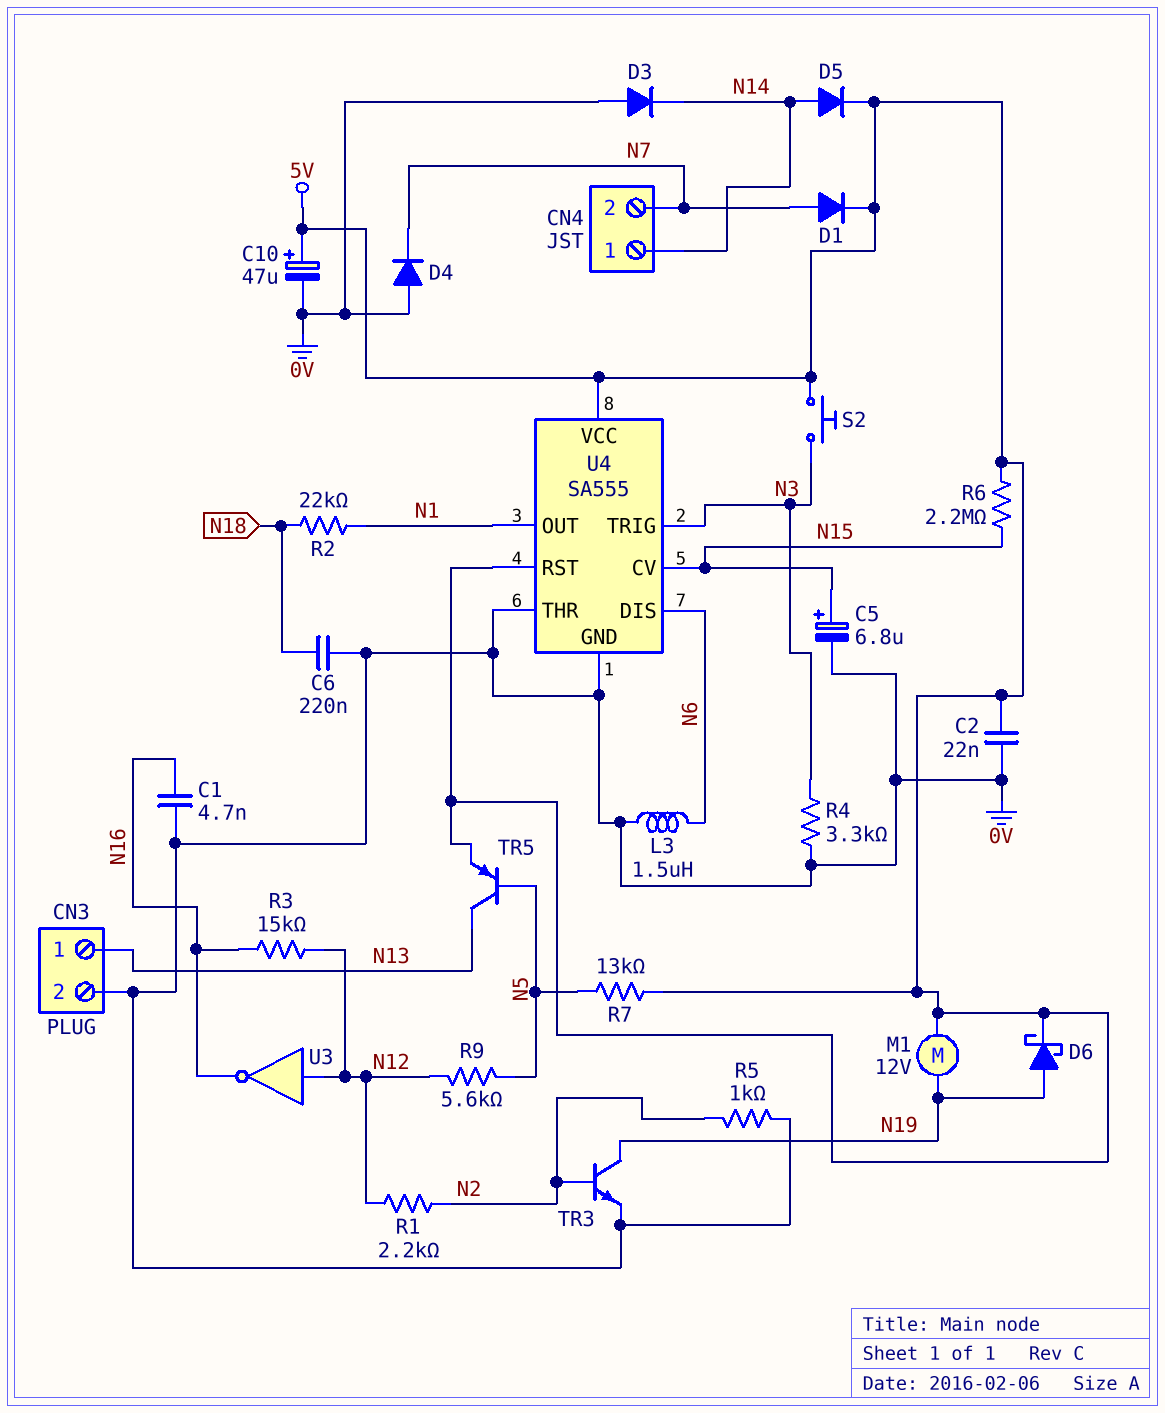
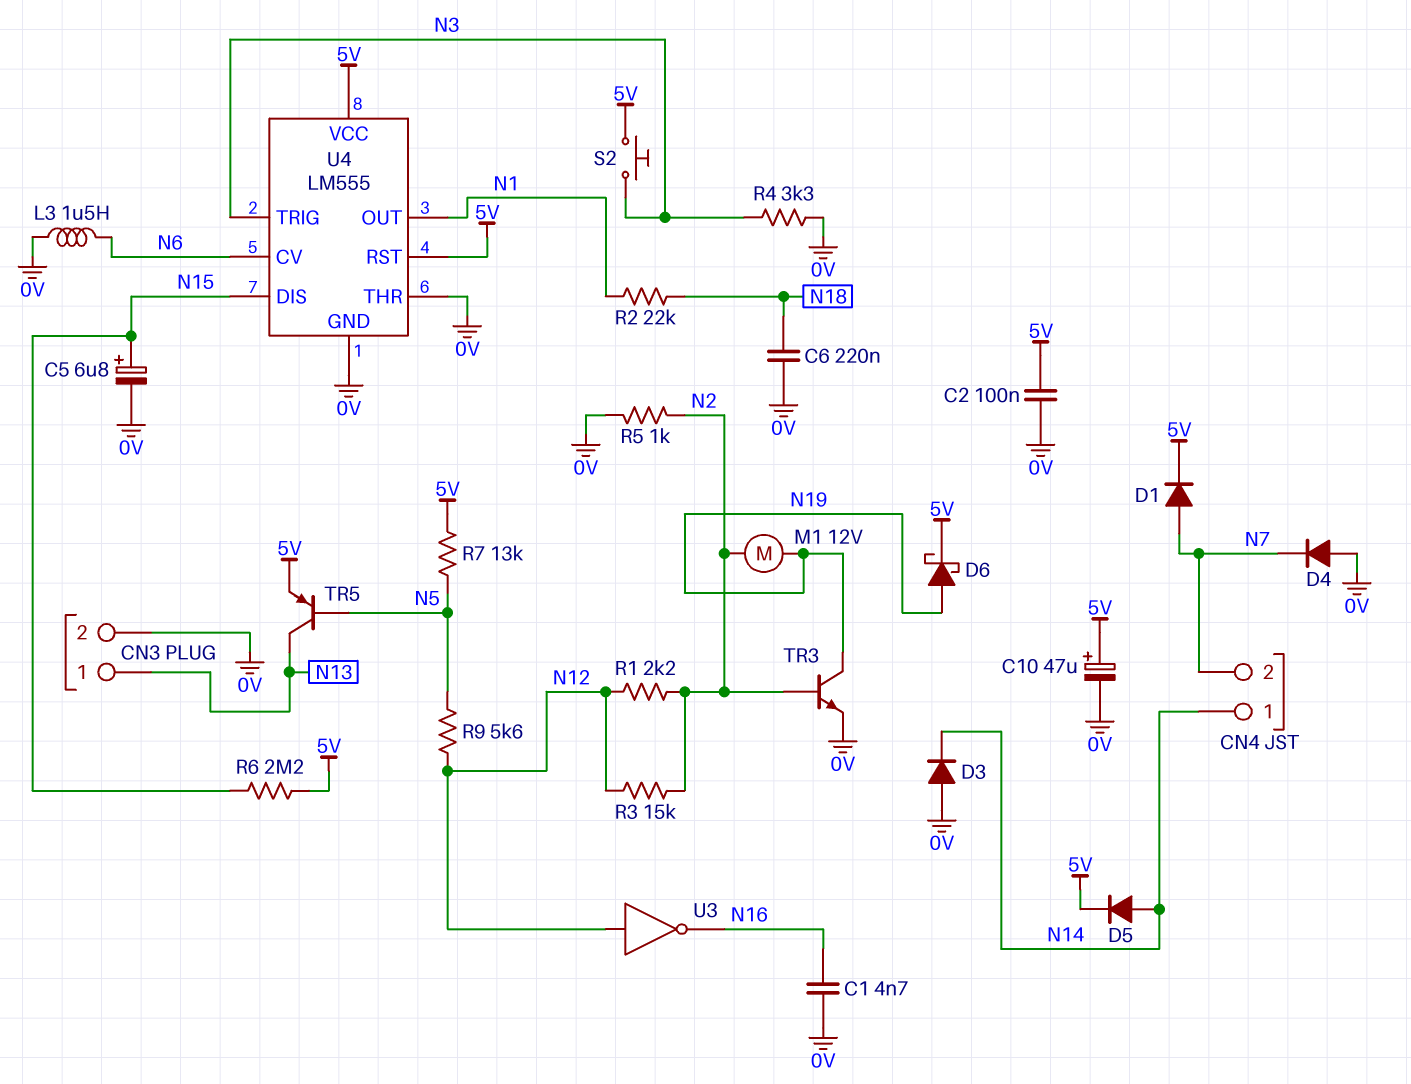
C2: 22nF (0V, 5V) -> 100nF (0V, 5V)
M1: motor 12V (5V, N19) -> motor 12V (N2, N19)
R3: 15k (N12, N16) -> 15k (N2, N12)
U4: SA555 -> LM555
U4 pin CV: N15 -> N6
U4 pin DIS: N6 -> N15

